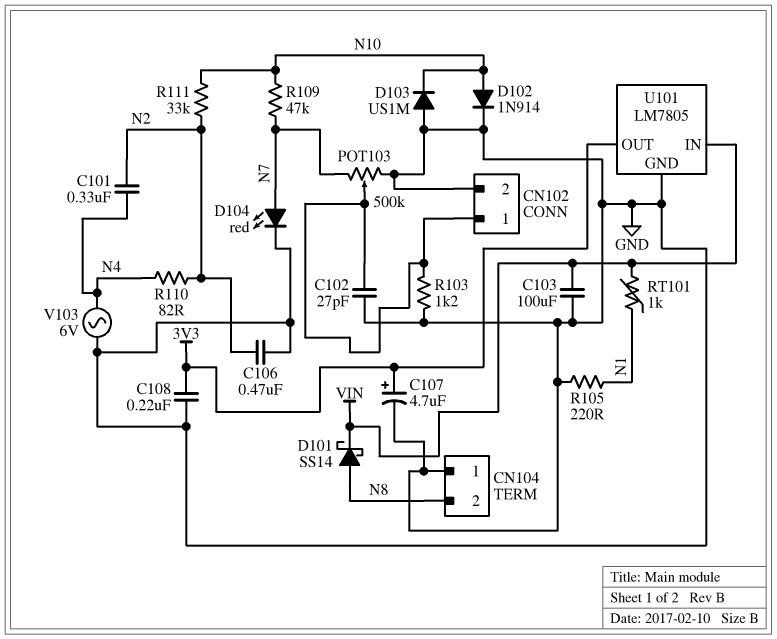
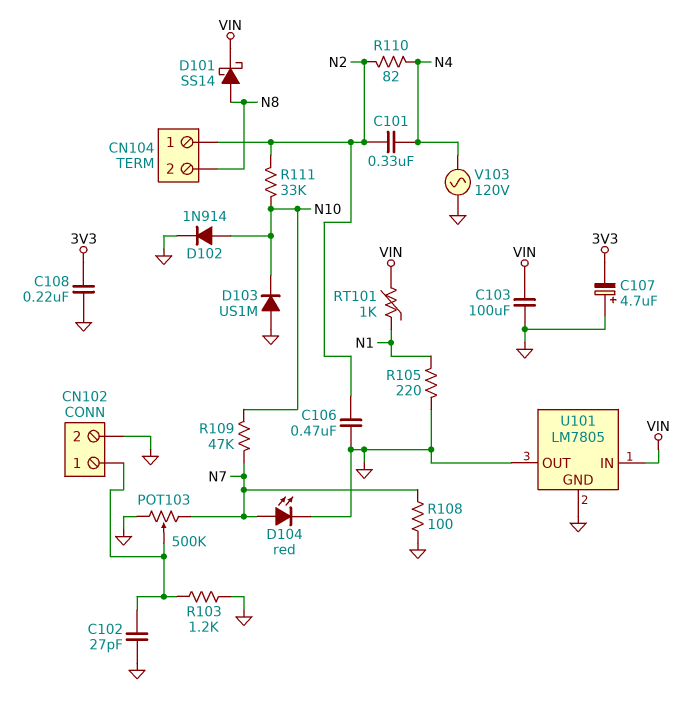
C107: 4.7uF (plus 3V3, minus GND) -> 4.7uF (plus GND, minus 3V3)
CN104 pin 1: GND -> N2
R108: none -> 100 (GND, N7)
U101 pin OUT: 3V3 -> GND
V103: AC 6V (GND, N4) -> AC 120V (GND, N4)

